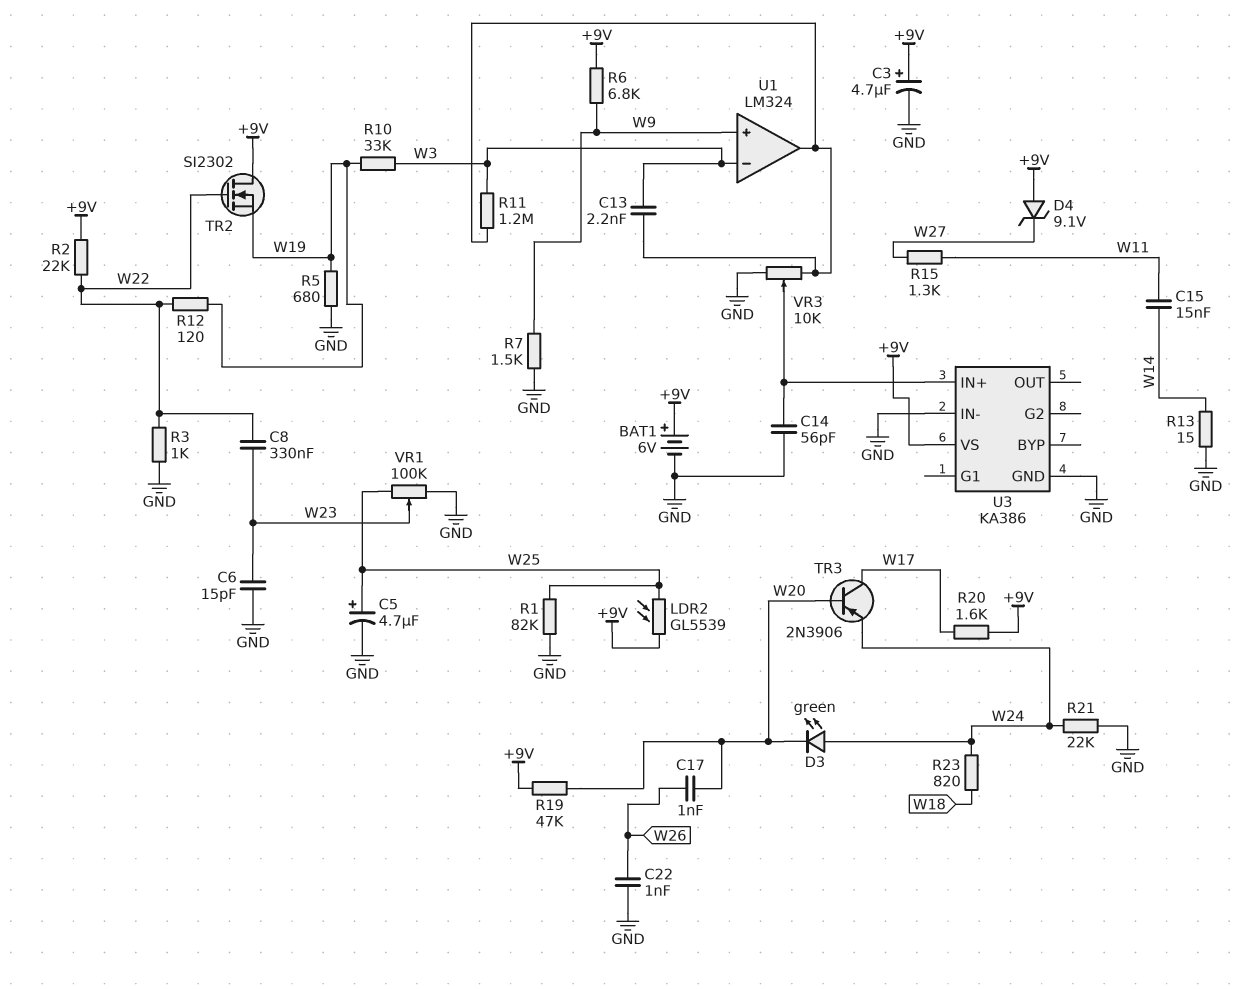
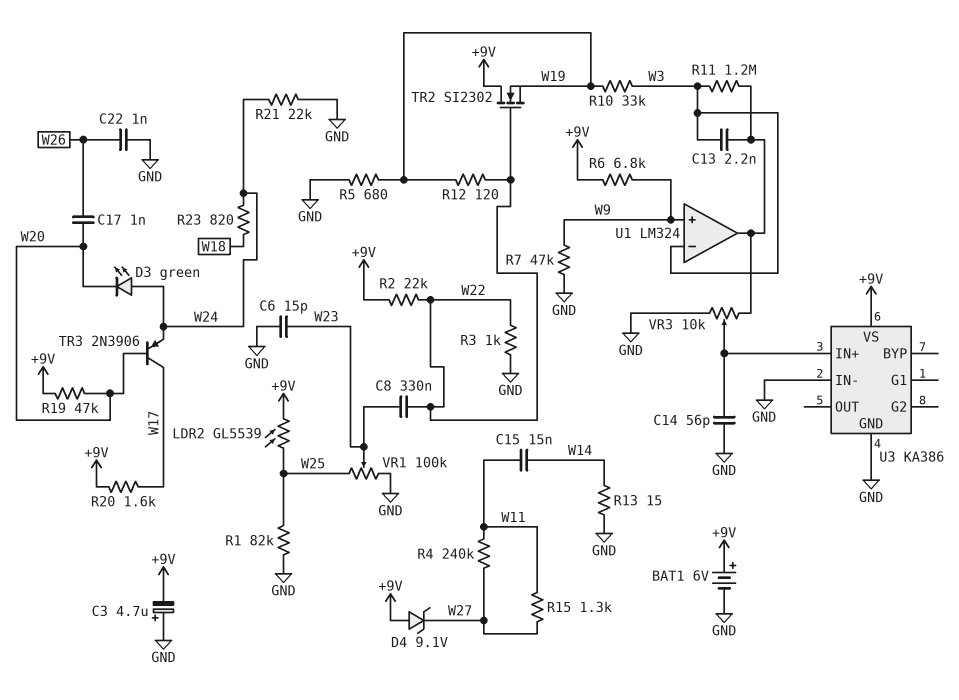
C3: 4.7uF (plus +9V, minus GND) -> 4.7uF (plus GND, minus +9V)
C5: 4.7uF (plus W25, minus GND) -> none
R4: none -> 240k (W11, W27)
R7: 1.5k (GND, W9) -> 47k (GND, W9)

